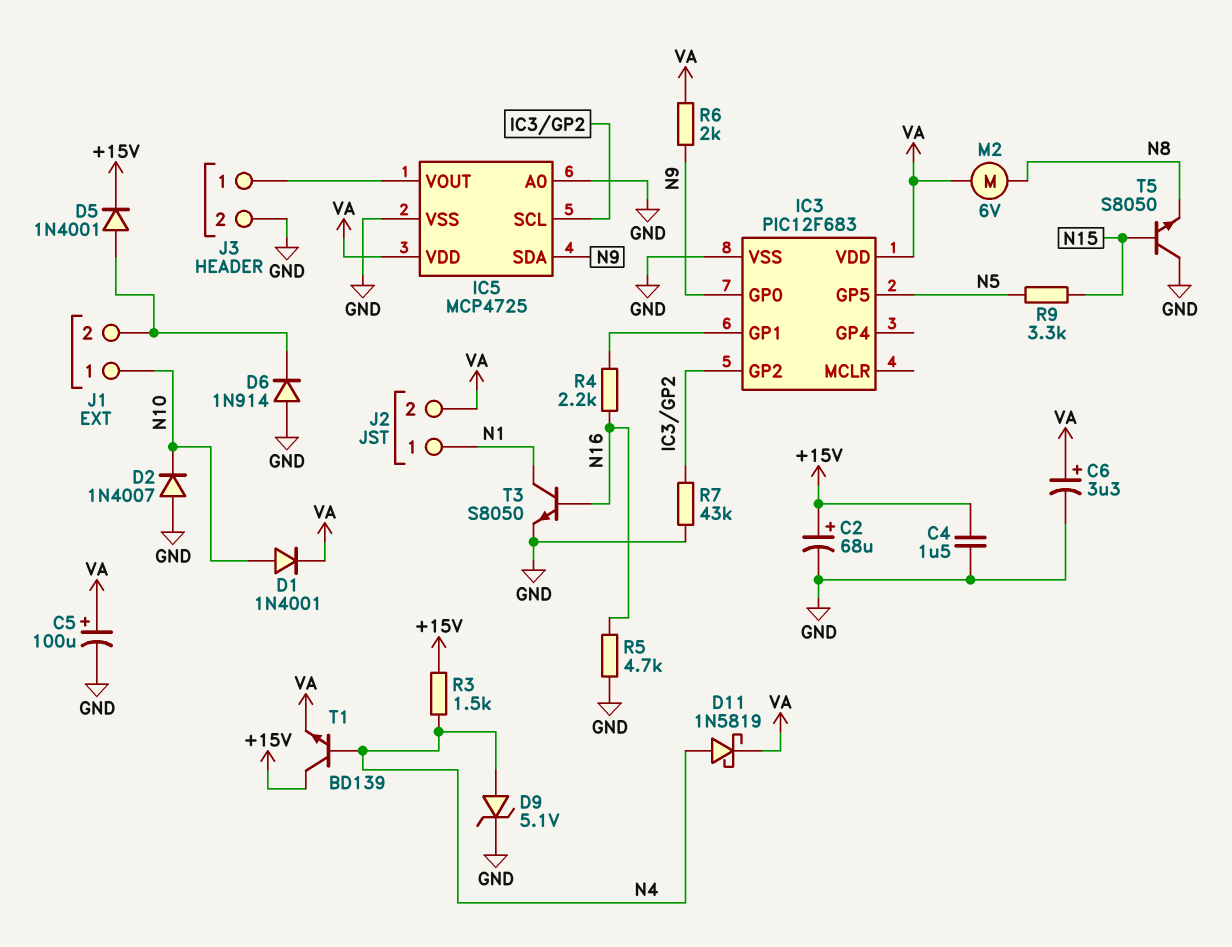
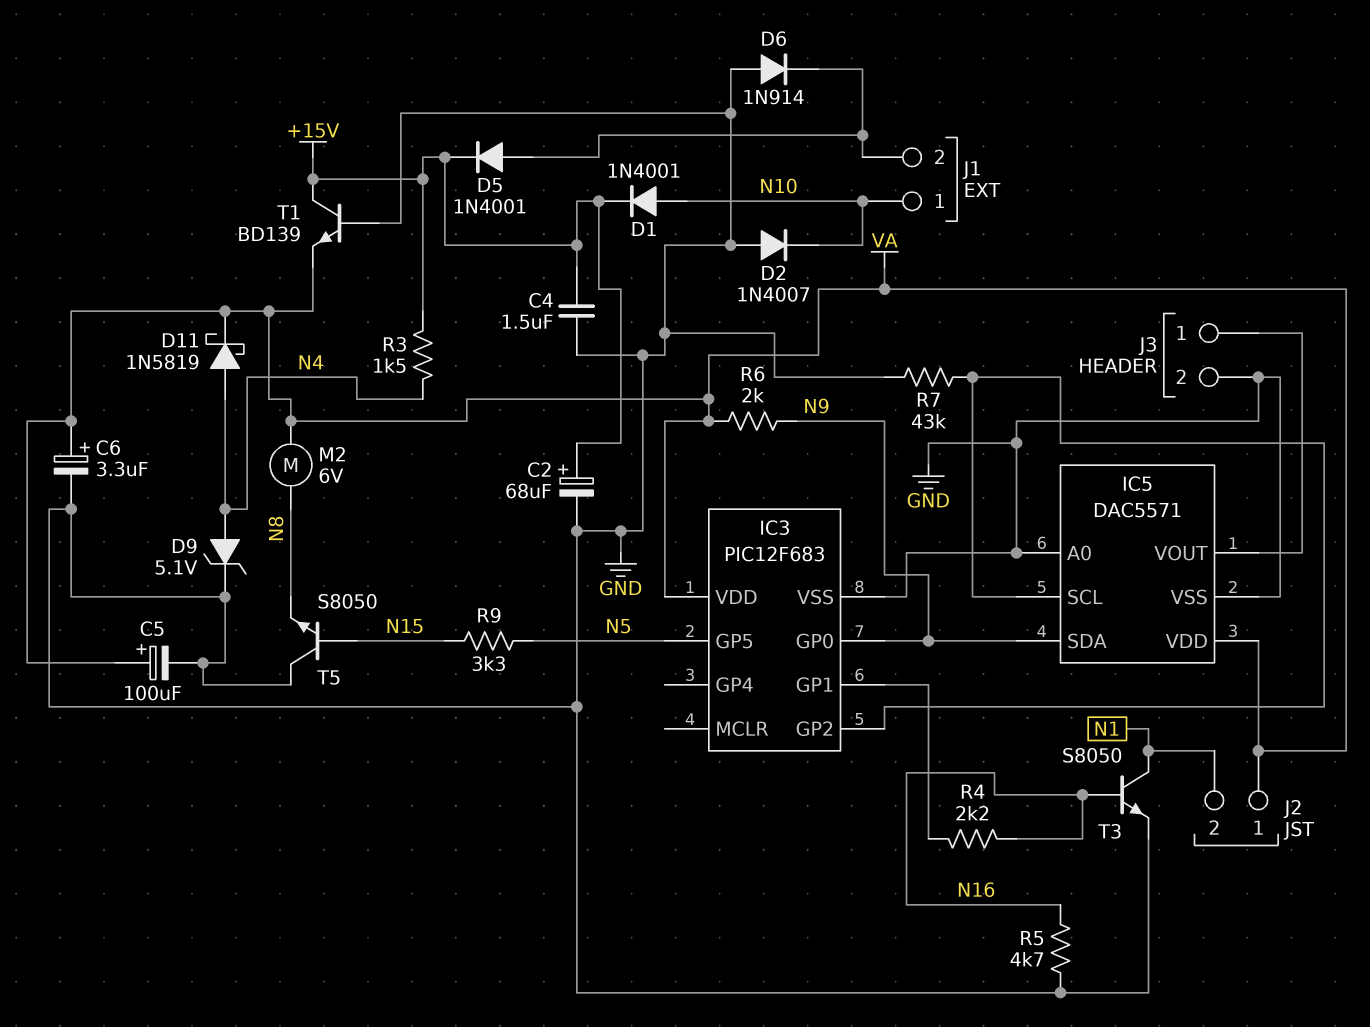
D1: diode 1N4001 (A N10, K VA) -> diode 1N4001 (A N10, K +15V)
IC5: MCP4725 -> DAC5571
J2 pin 1: N1 -> VA
J2 pin 2: VA -> N1
T1: NPN BD139 (B N4, C +15V, E VA) -> NPN BD139 (B GND, C +15V, E VA)

